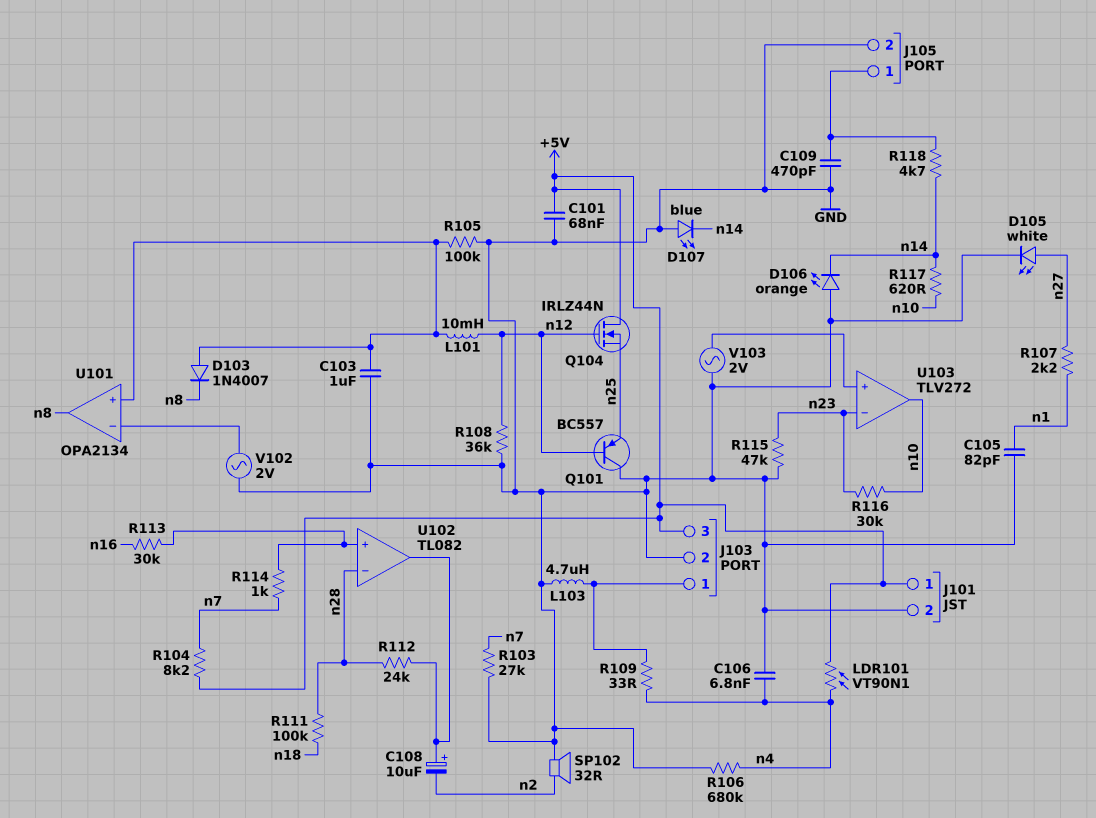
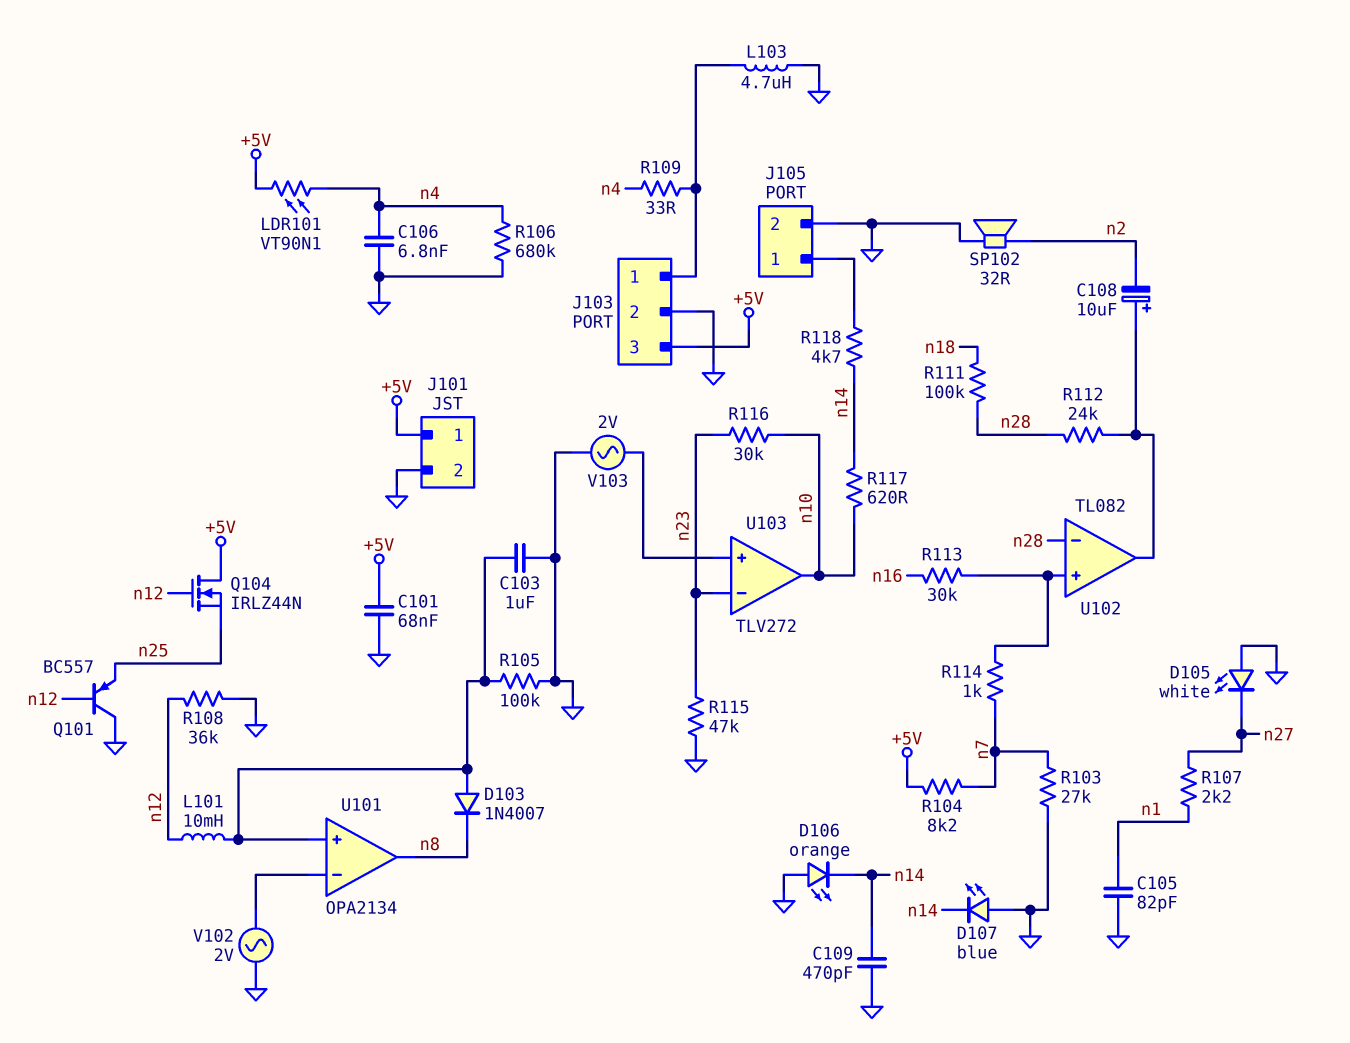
C109: 470pF (GND, J105/1) -> 470pF (GND, n14)
D105: LED white (A n27, K GND) -> LED white (A GND, K n27)

